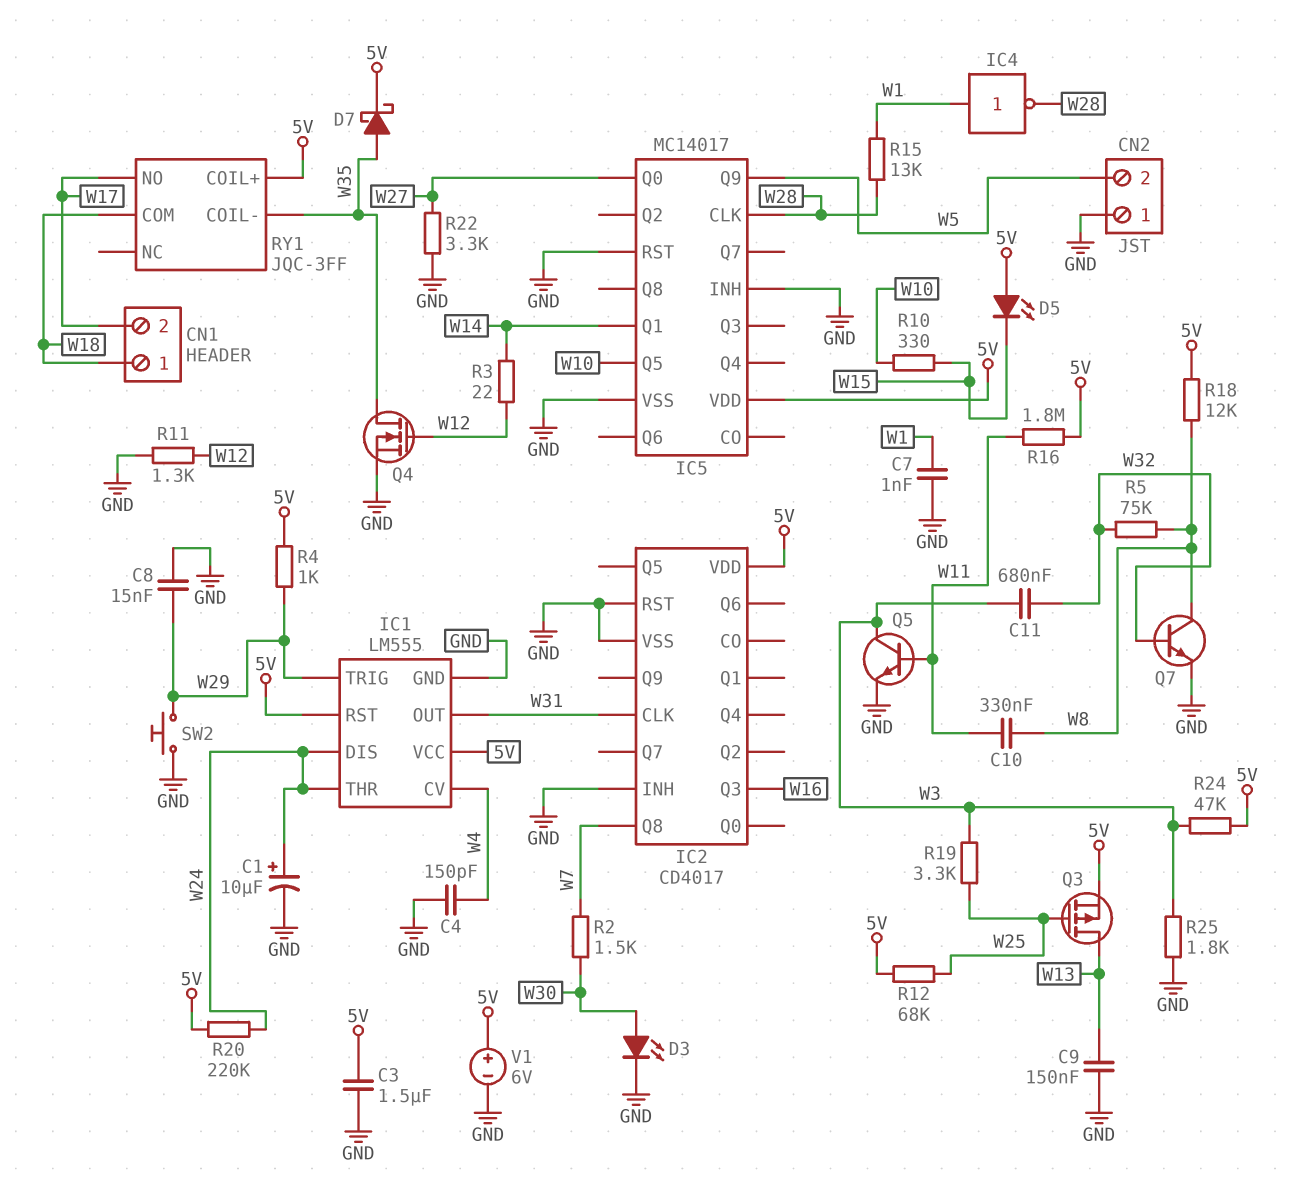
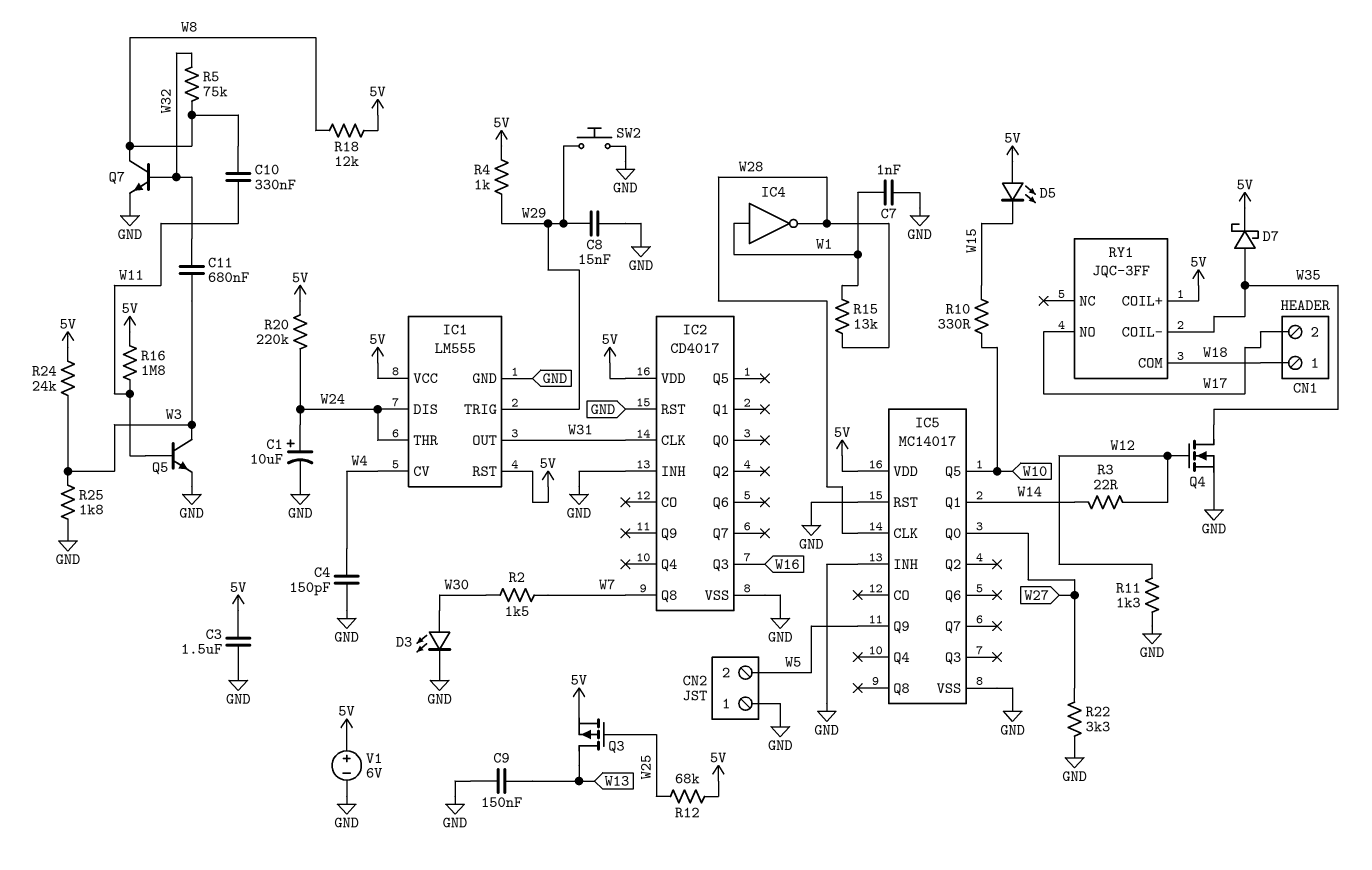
R19: 3.3k (W3, W25) -> none
R24: 47k (5V, W3) -> 24k (5V, W3)

